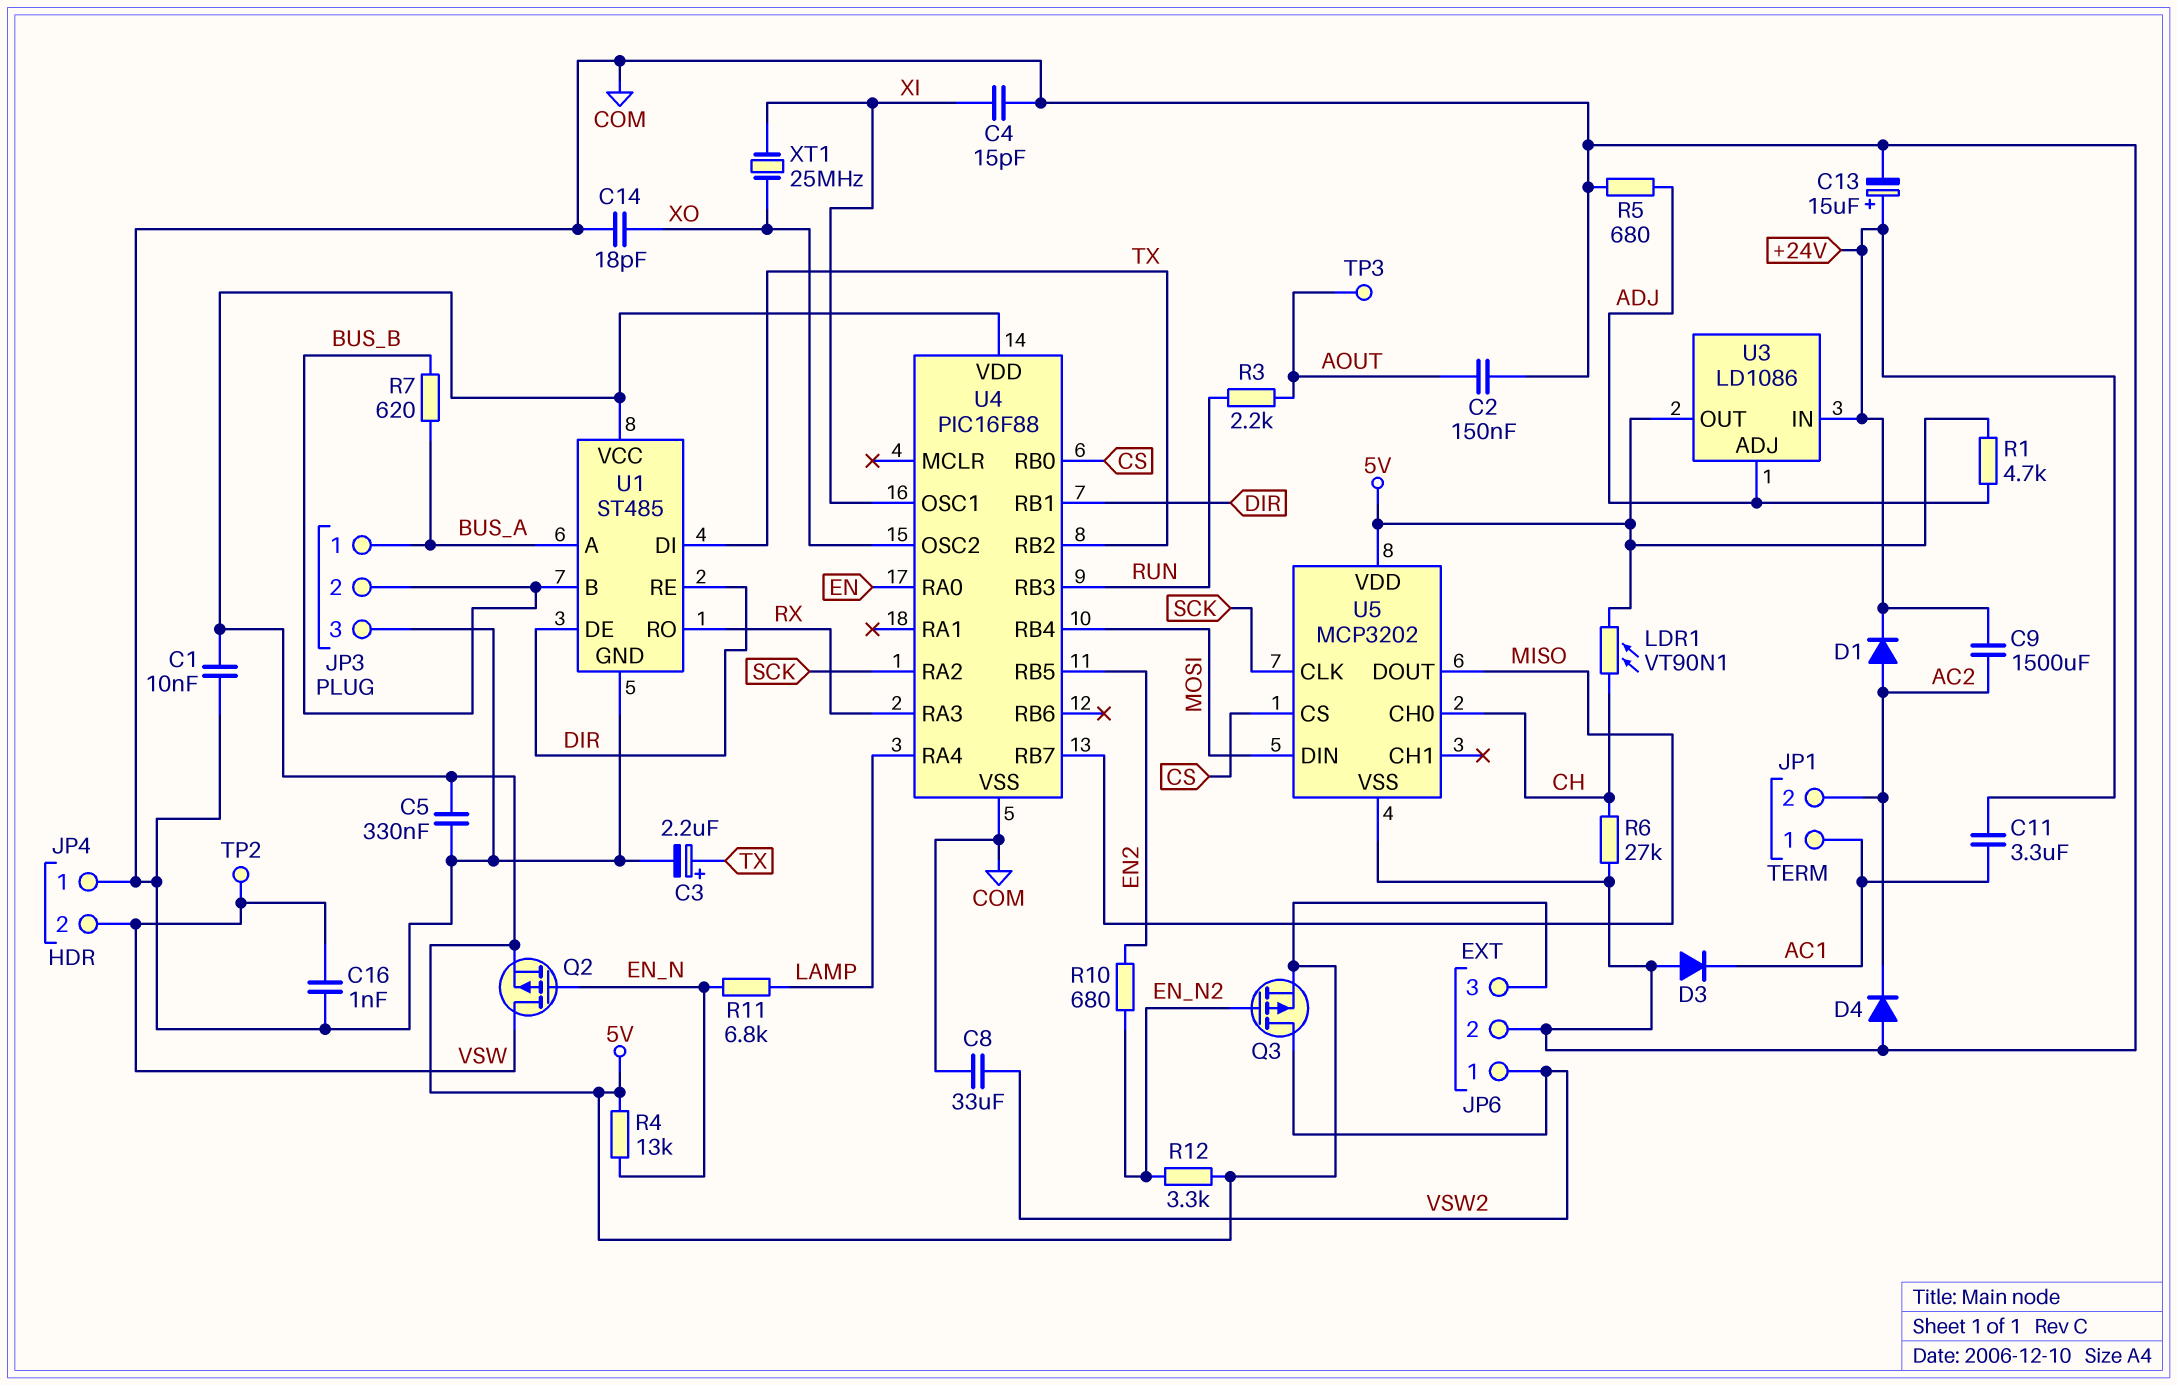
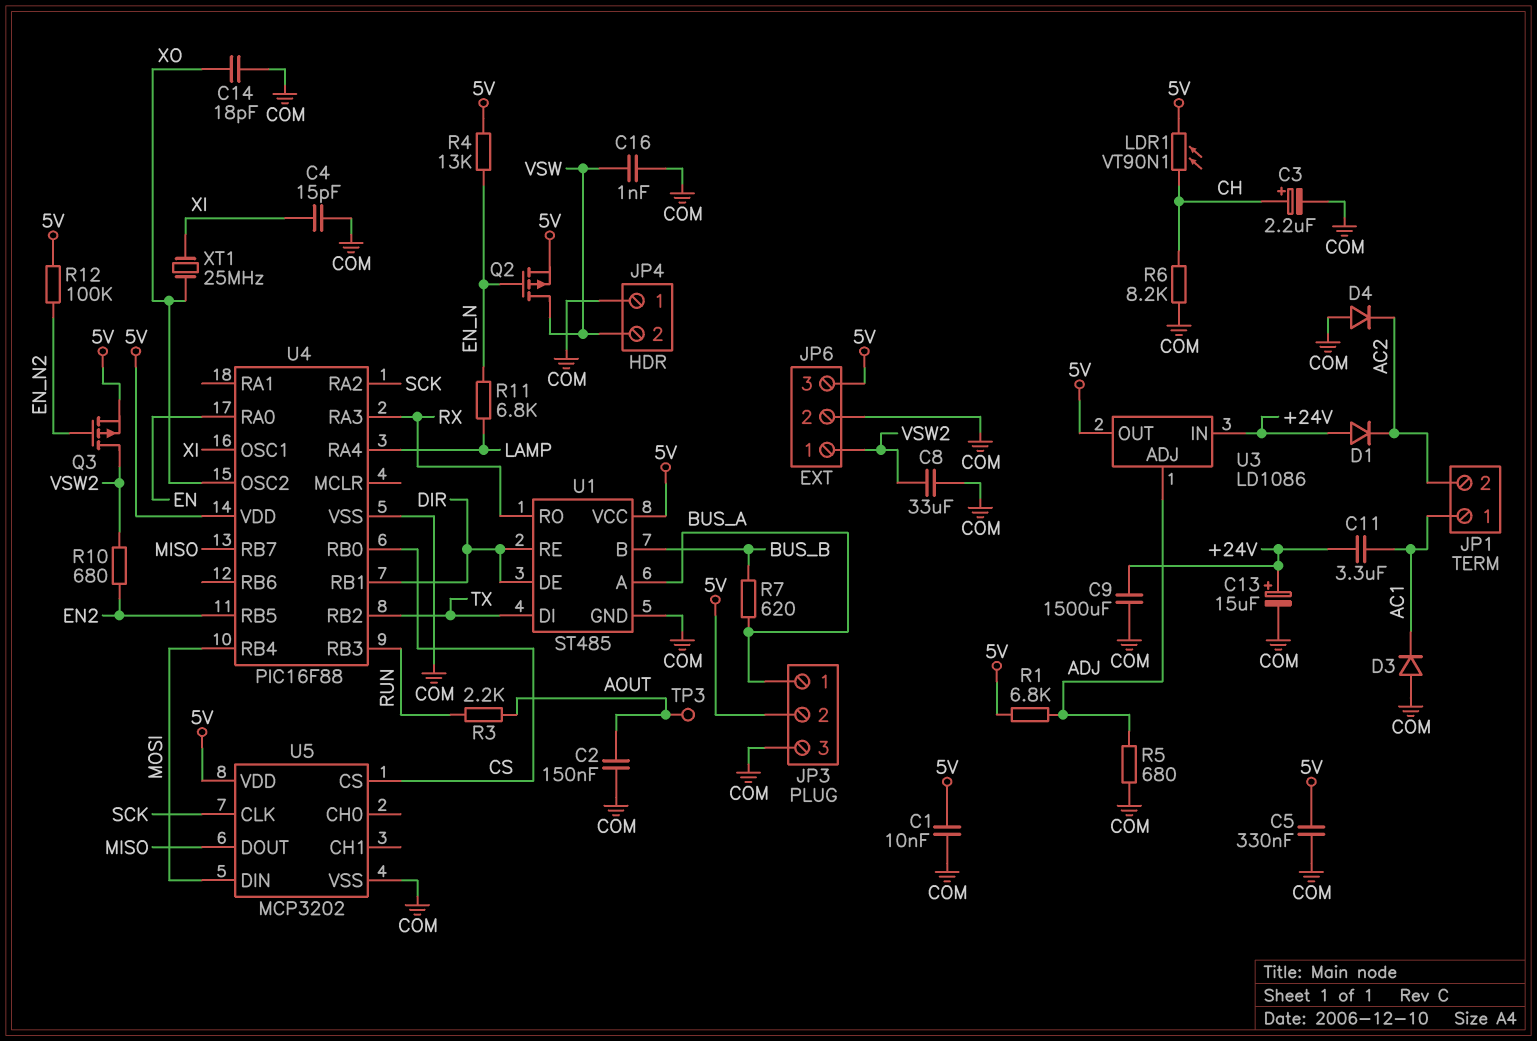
C3: 2.2uF (plus TX, minus COM) -> 2.2uF (plus CH, minus COM)
C9: 1500uF (+24V, AC2) -> 1500uF (+24V, COM)
D1: diode (A AC2, K +24V) -> diode (A +24V, K AC2)
JP3 pin 2: BUS_B -> 5V
R1: 4.7k (5V, ADJ) -> 6.8k (5V, ADJ)
R6: 27k (CH, COM) -> 8.2k (CH, COM)
R10: 680 (EN2, EN_N2) -> 680 (EN2, VSW2)
R12: 3.3k (5V, EN_N2) -> 100k (5V, EN_N2)
TP2: test point (VSW) -> none
U5 pin CH0: CH -> none

